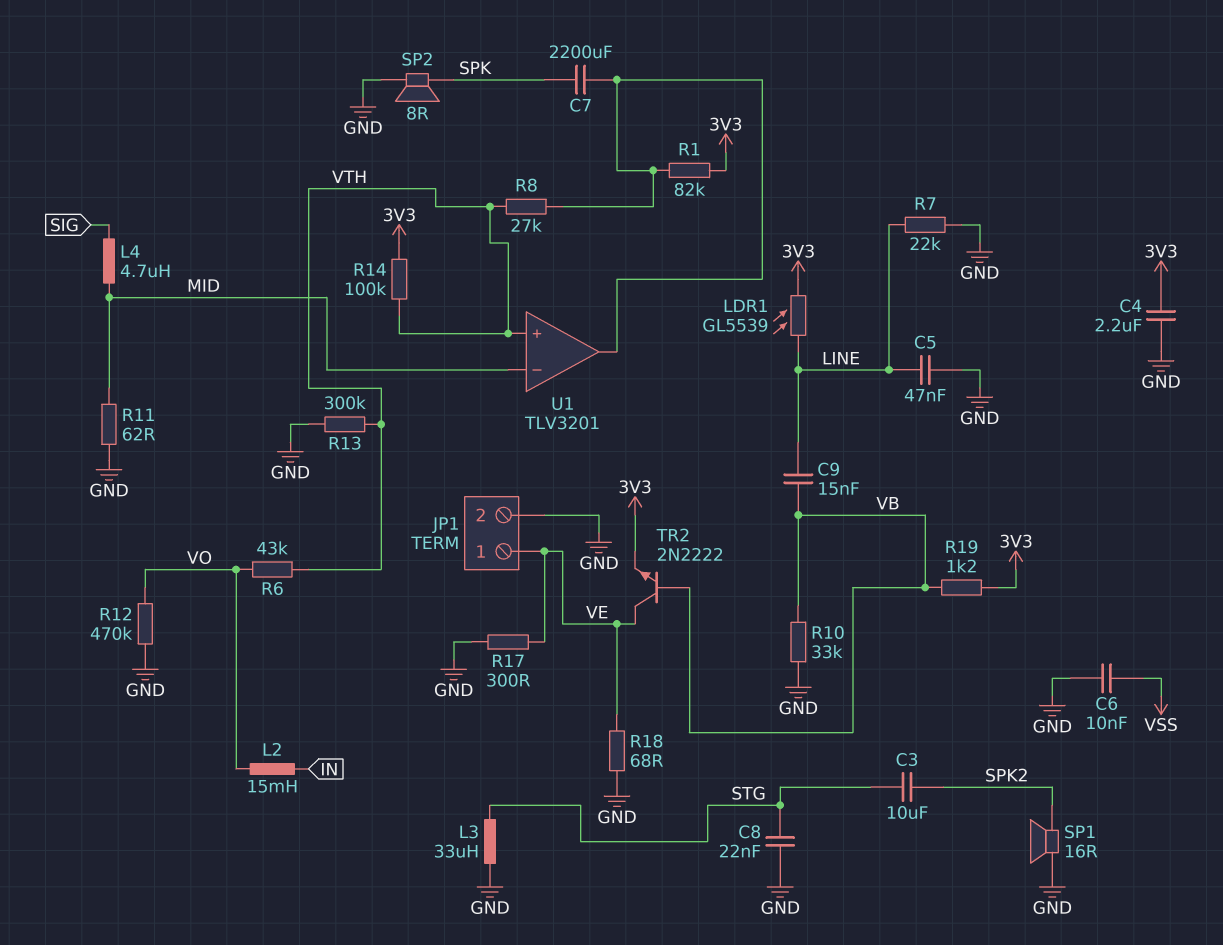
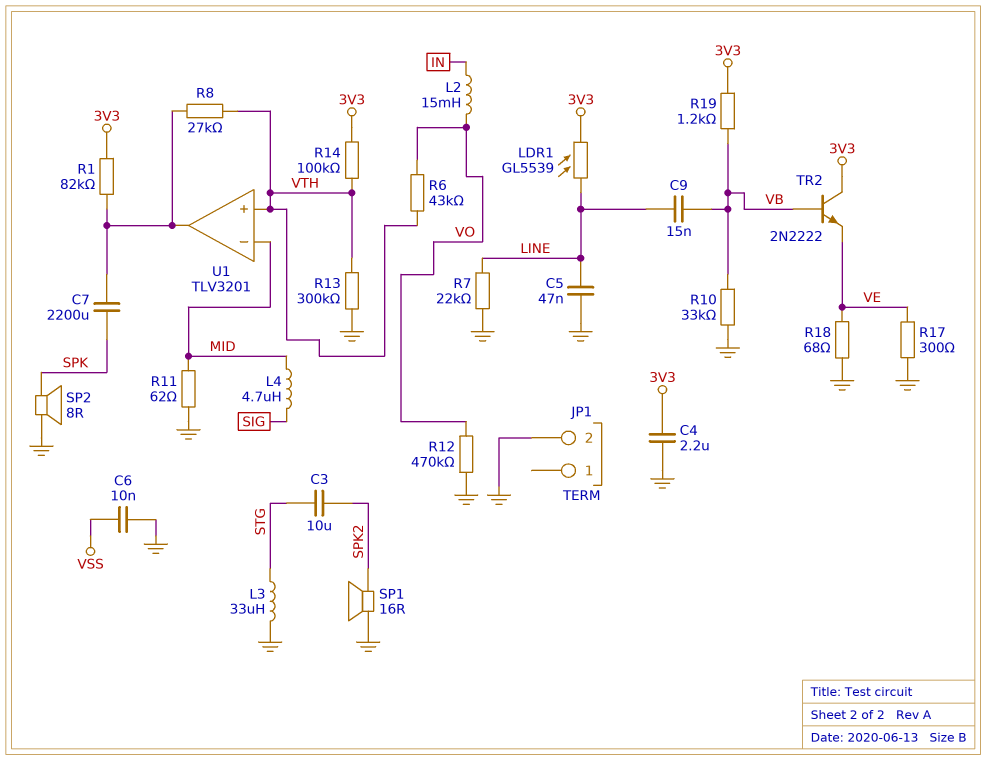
C8: 22nF (GND, STG) -> none
JP1 pin 1: VE -> none
TR2: NPN 2N2222 (B VB, C VE, E 3V3) -> NPN 2N2222 (B VB, C 3V3, E VE)

